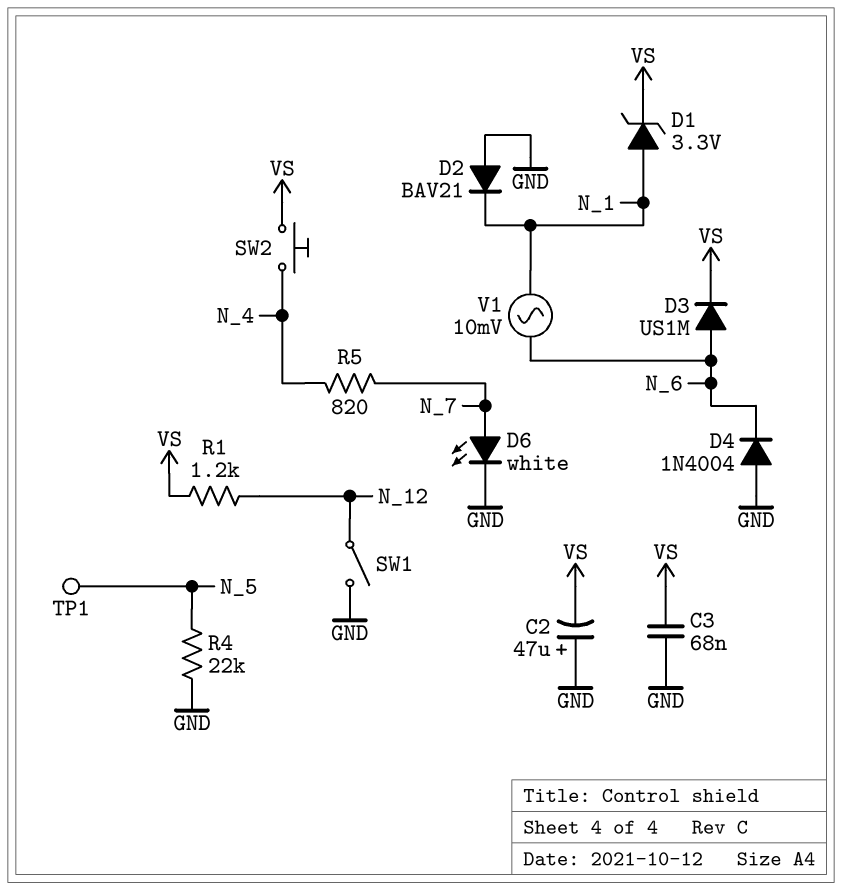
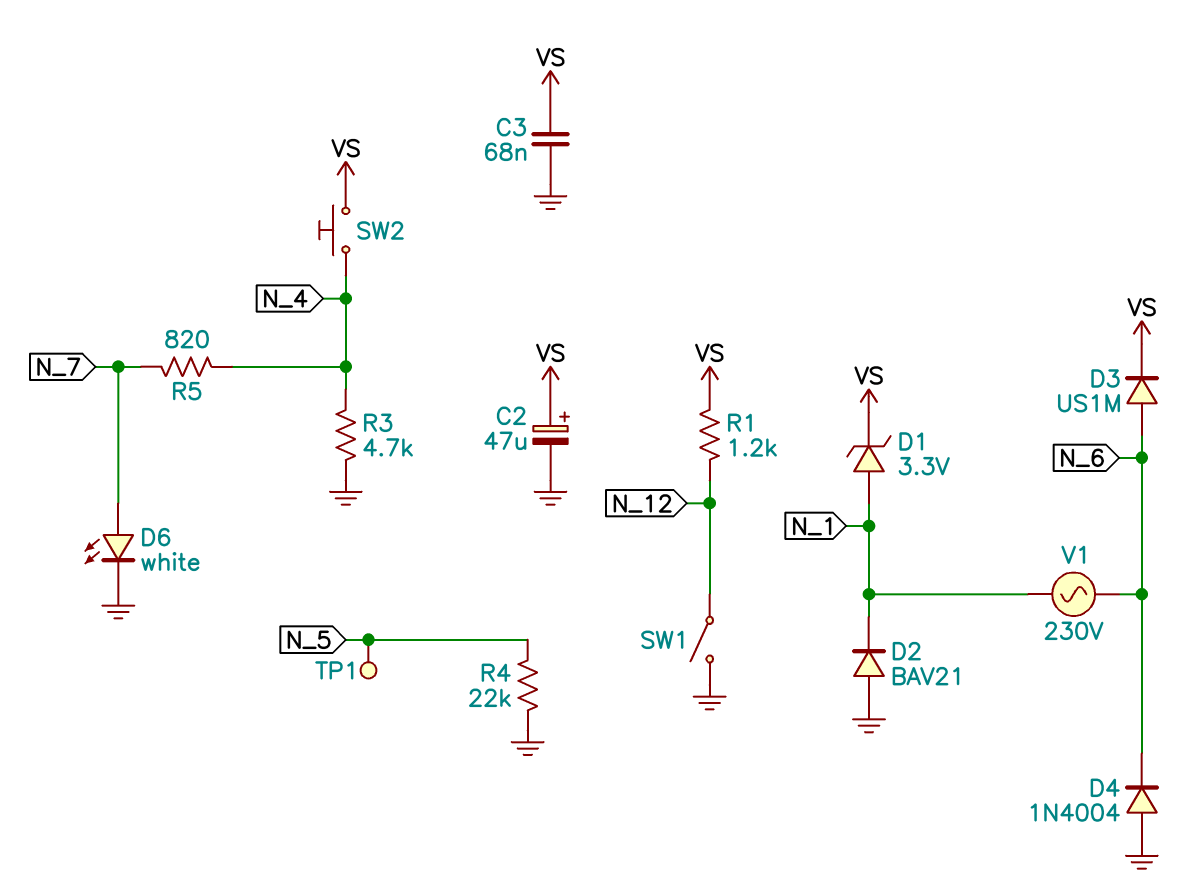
C2: 47uF (plus GND, minus VS) -> 47uF (plus VS, minus GND)
R3: none -> 4.7k (GND, N_4)
V1: AC 10mV (N_1, N_6) -> AC 230V (N_1, N_6)

